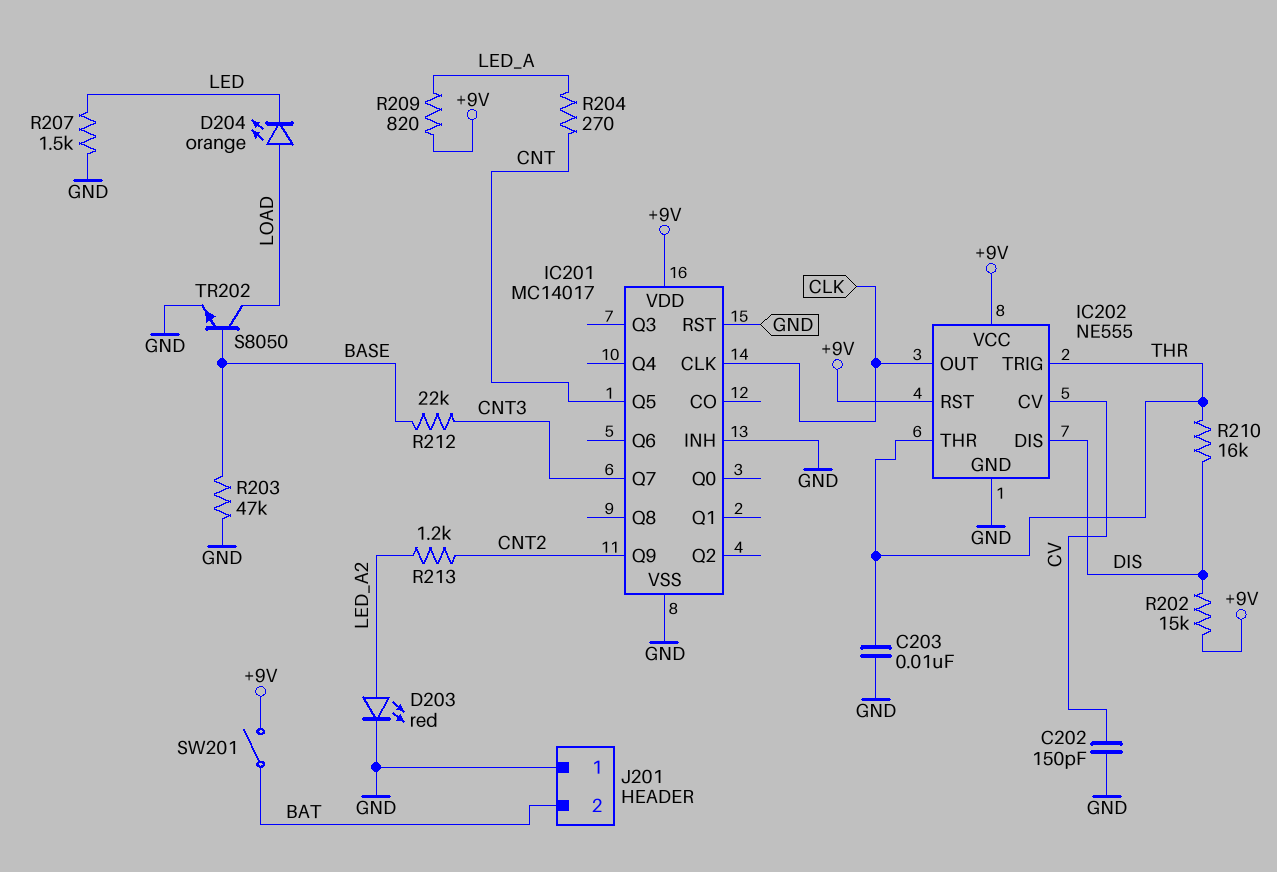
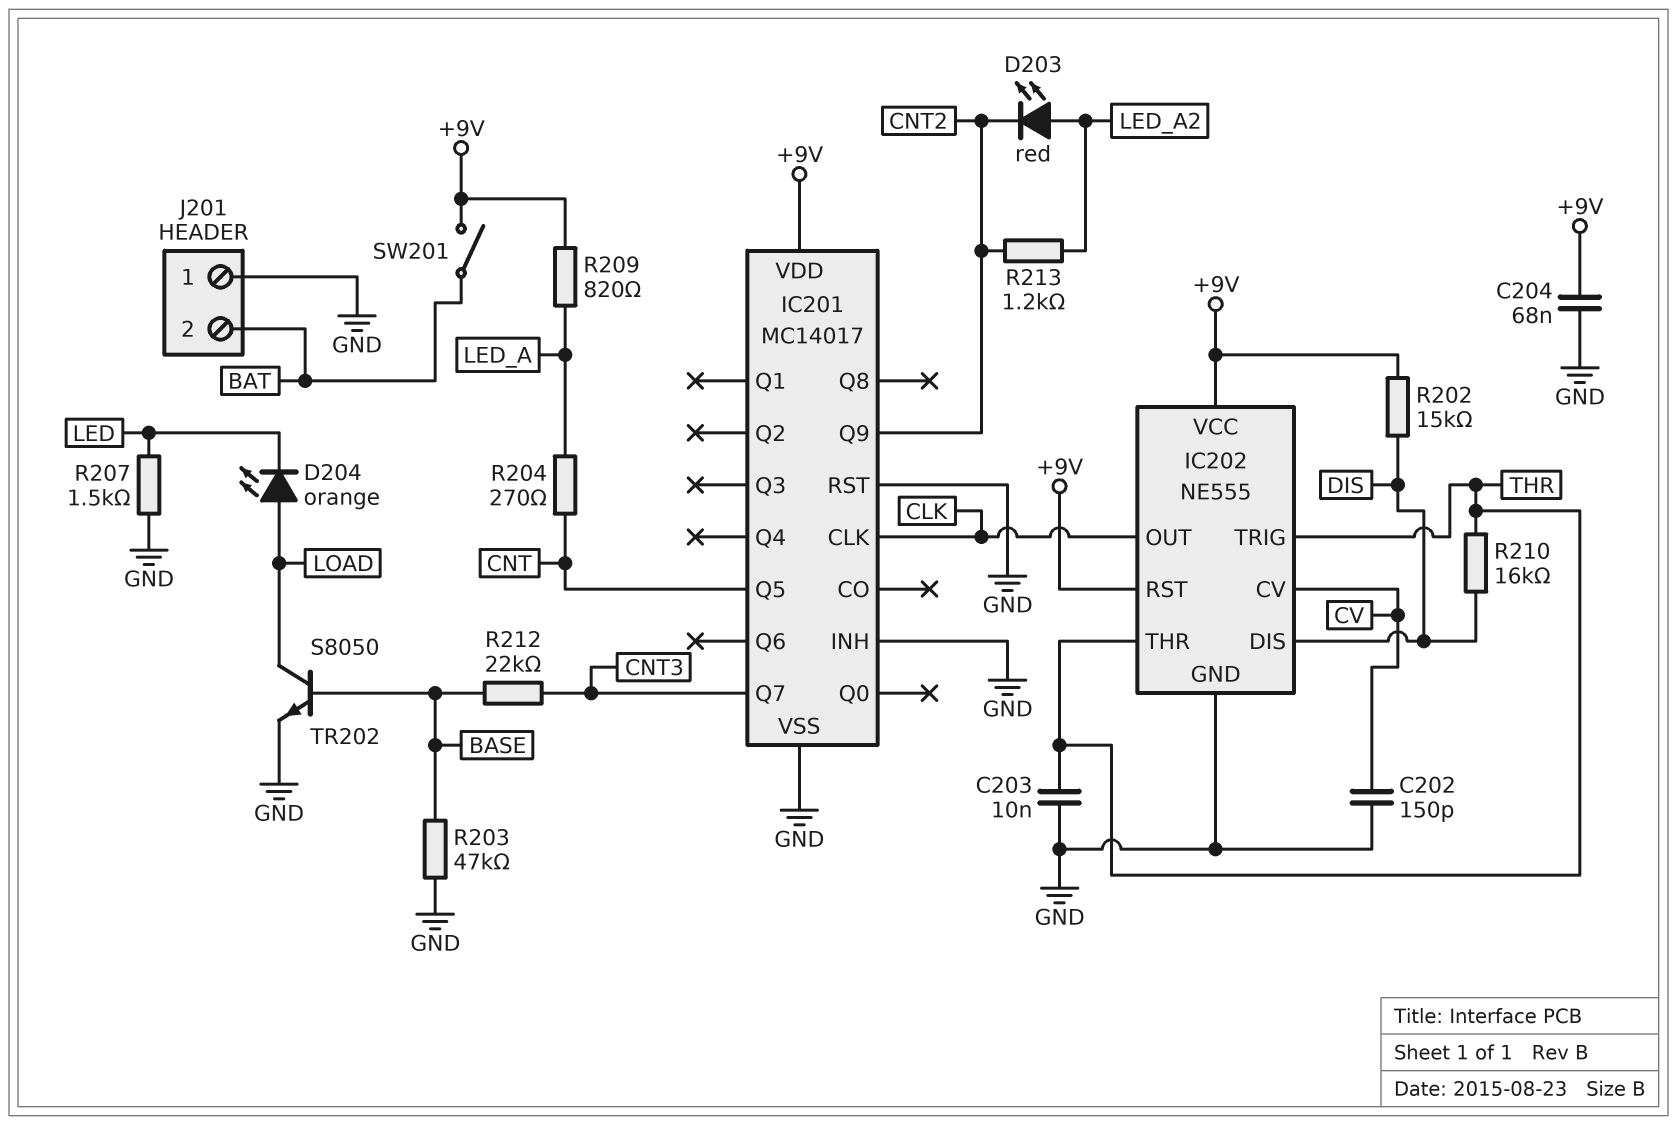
C204: none -> 68nF (+9V, GND)
D203: LED red (A LED_A2, K GND) -> LED red (A LED_A2, K CNT2)

